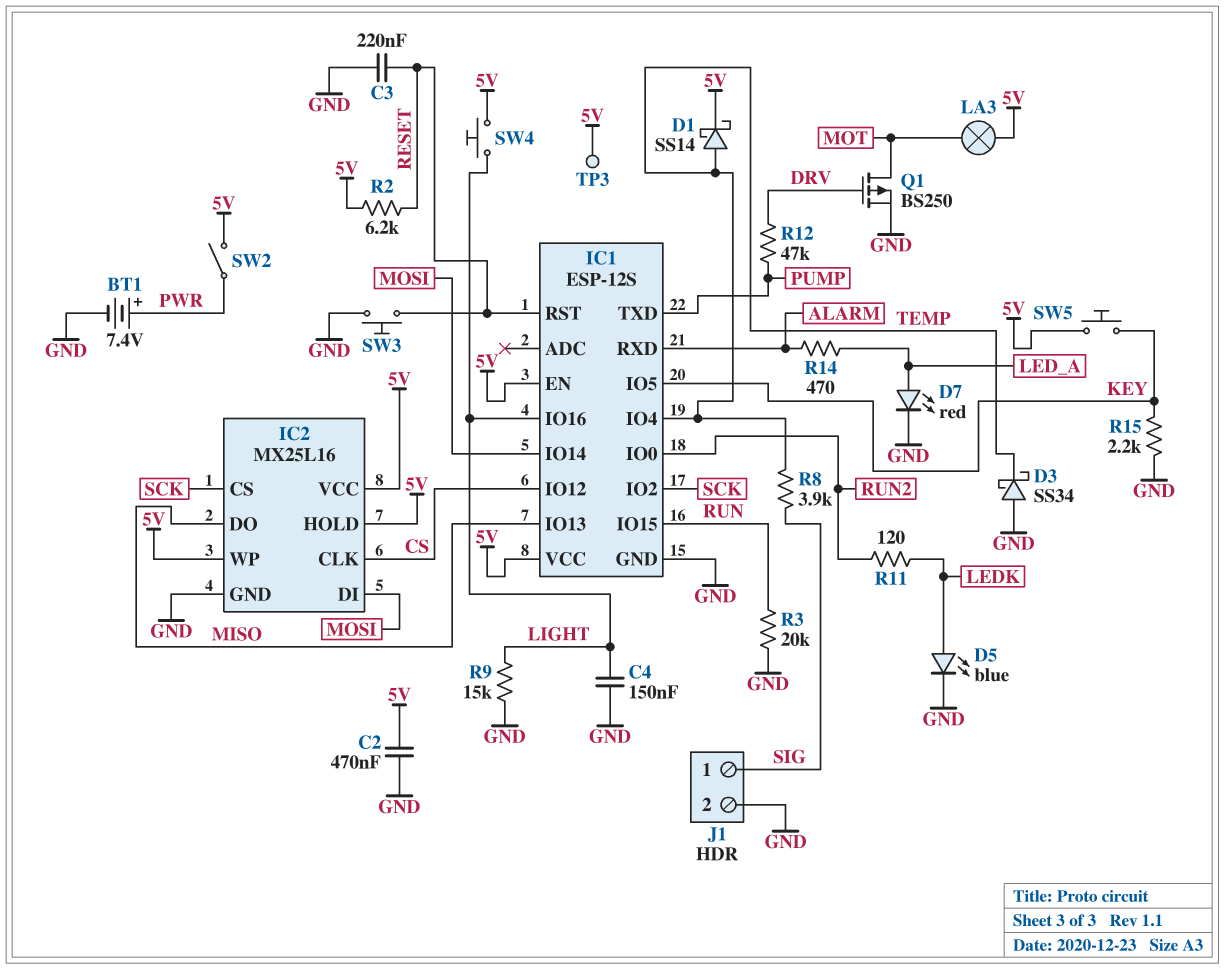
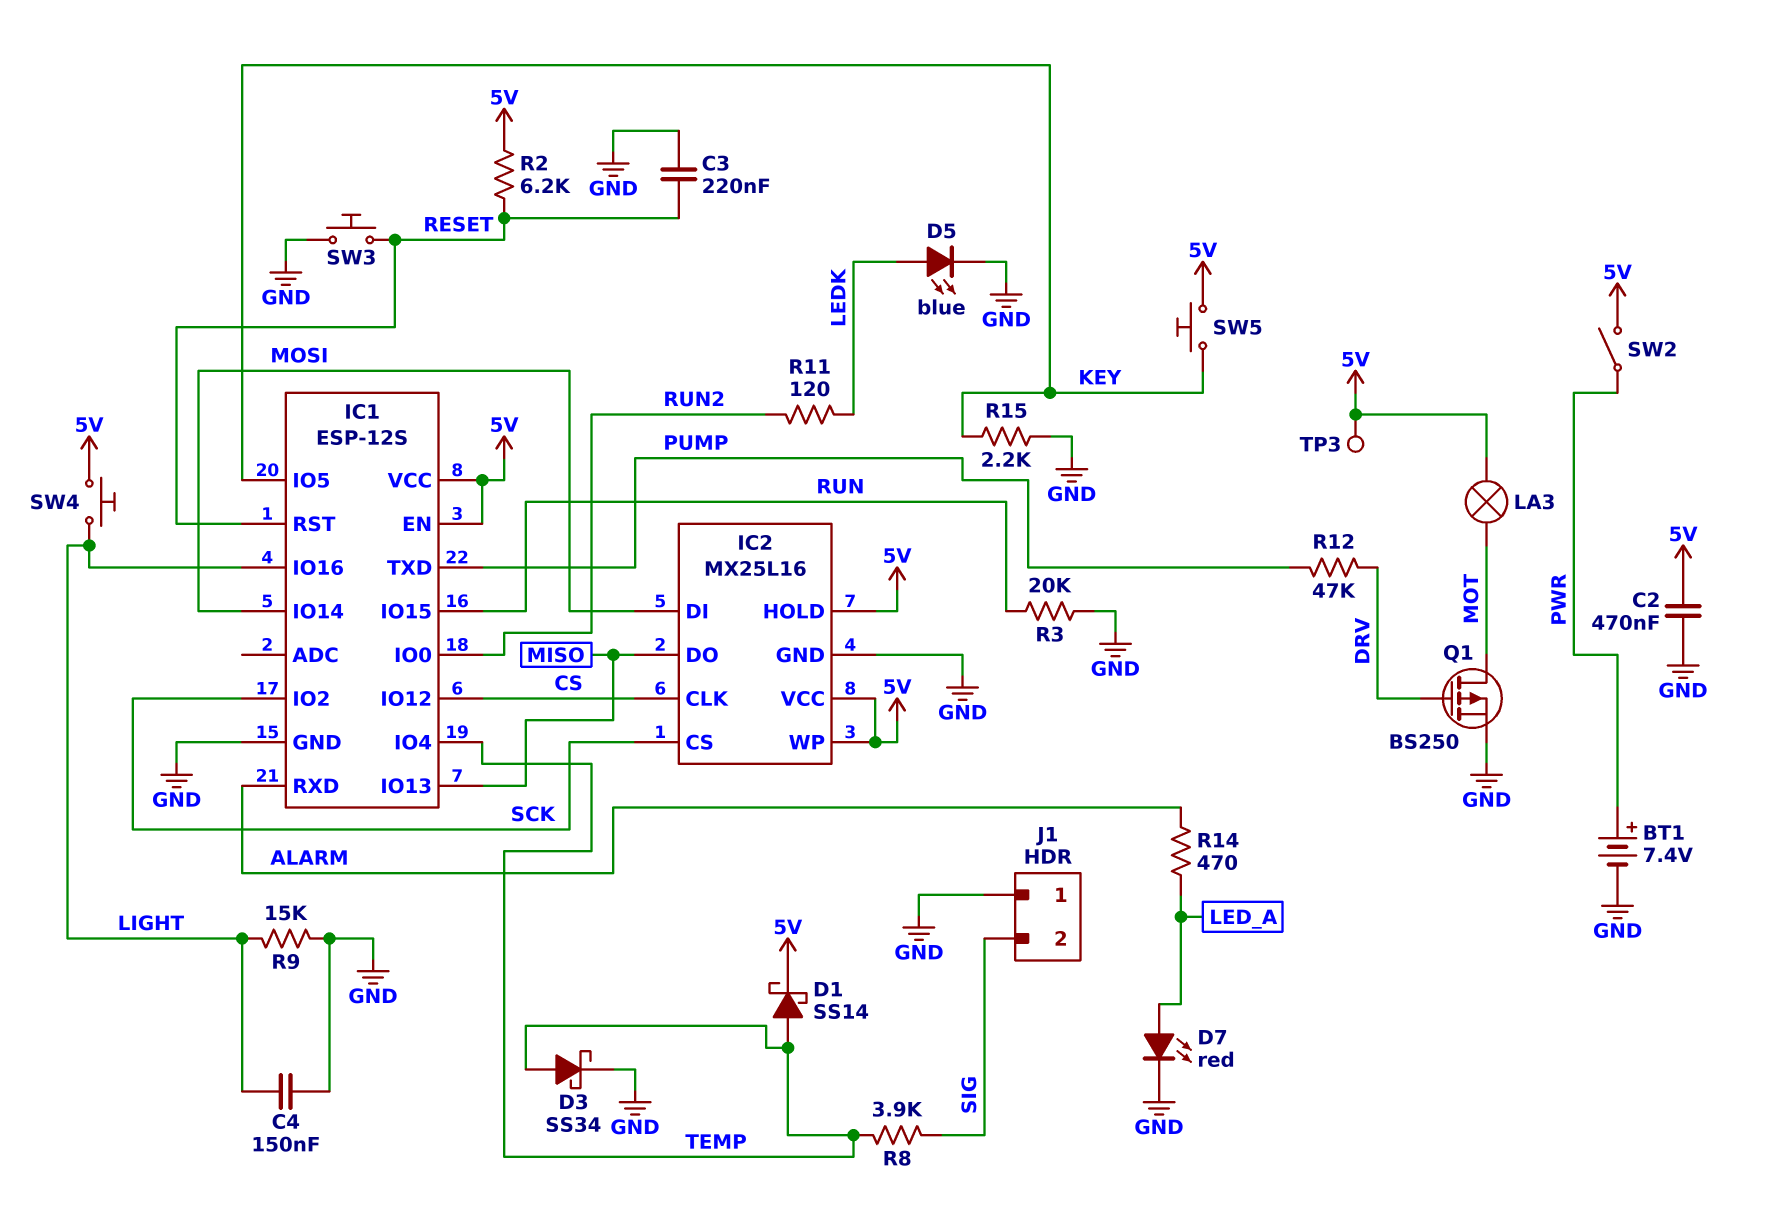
D3: schottky SS34 (A GND, K TEMP) -> schottky SS34 (A TEMP, K GND)
J1 pin 1: SIG -> GND
J1 pin 2: GND -> SIG

